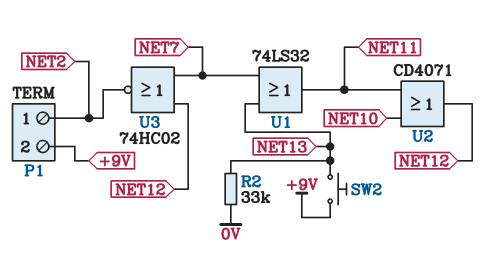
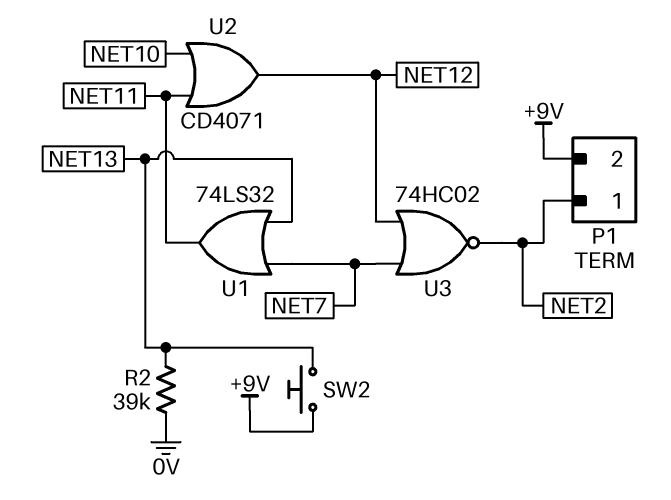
R2: 33k (0V, NET13) -> 39k (0V, NET13)

